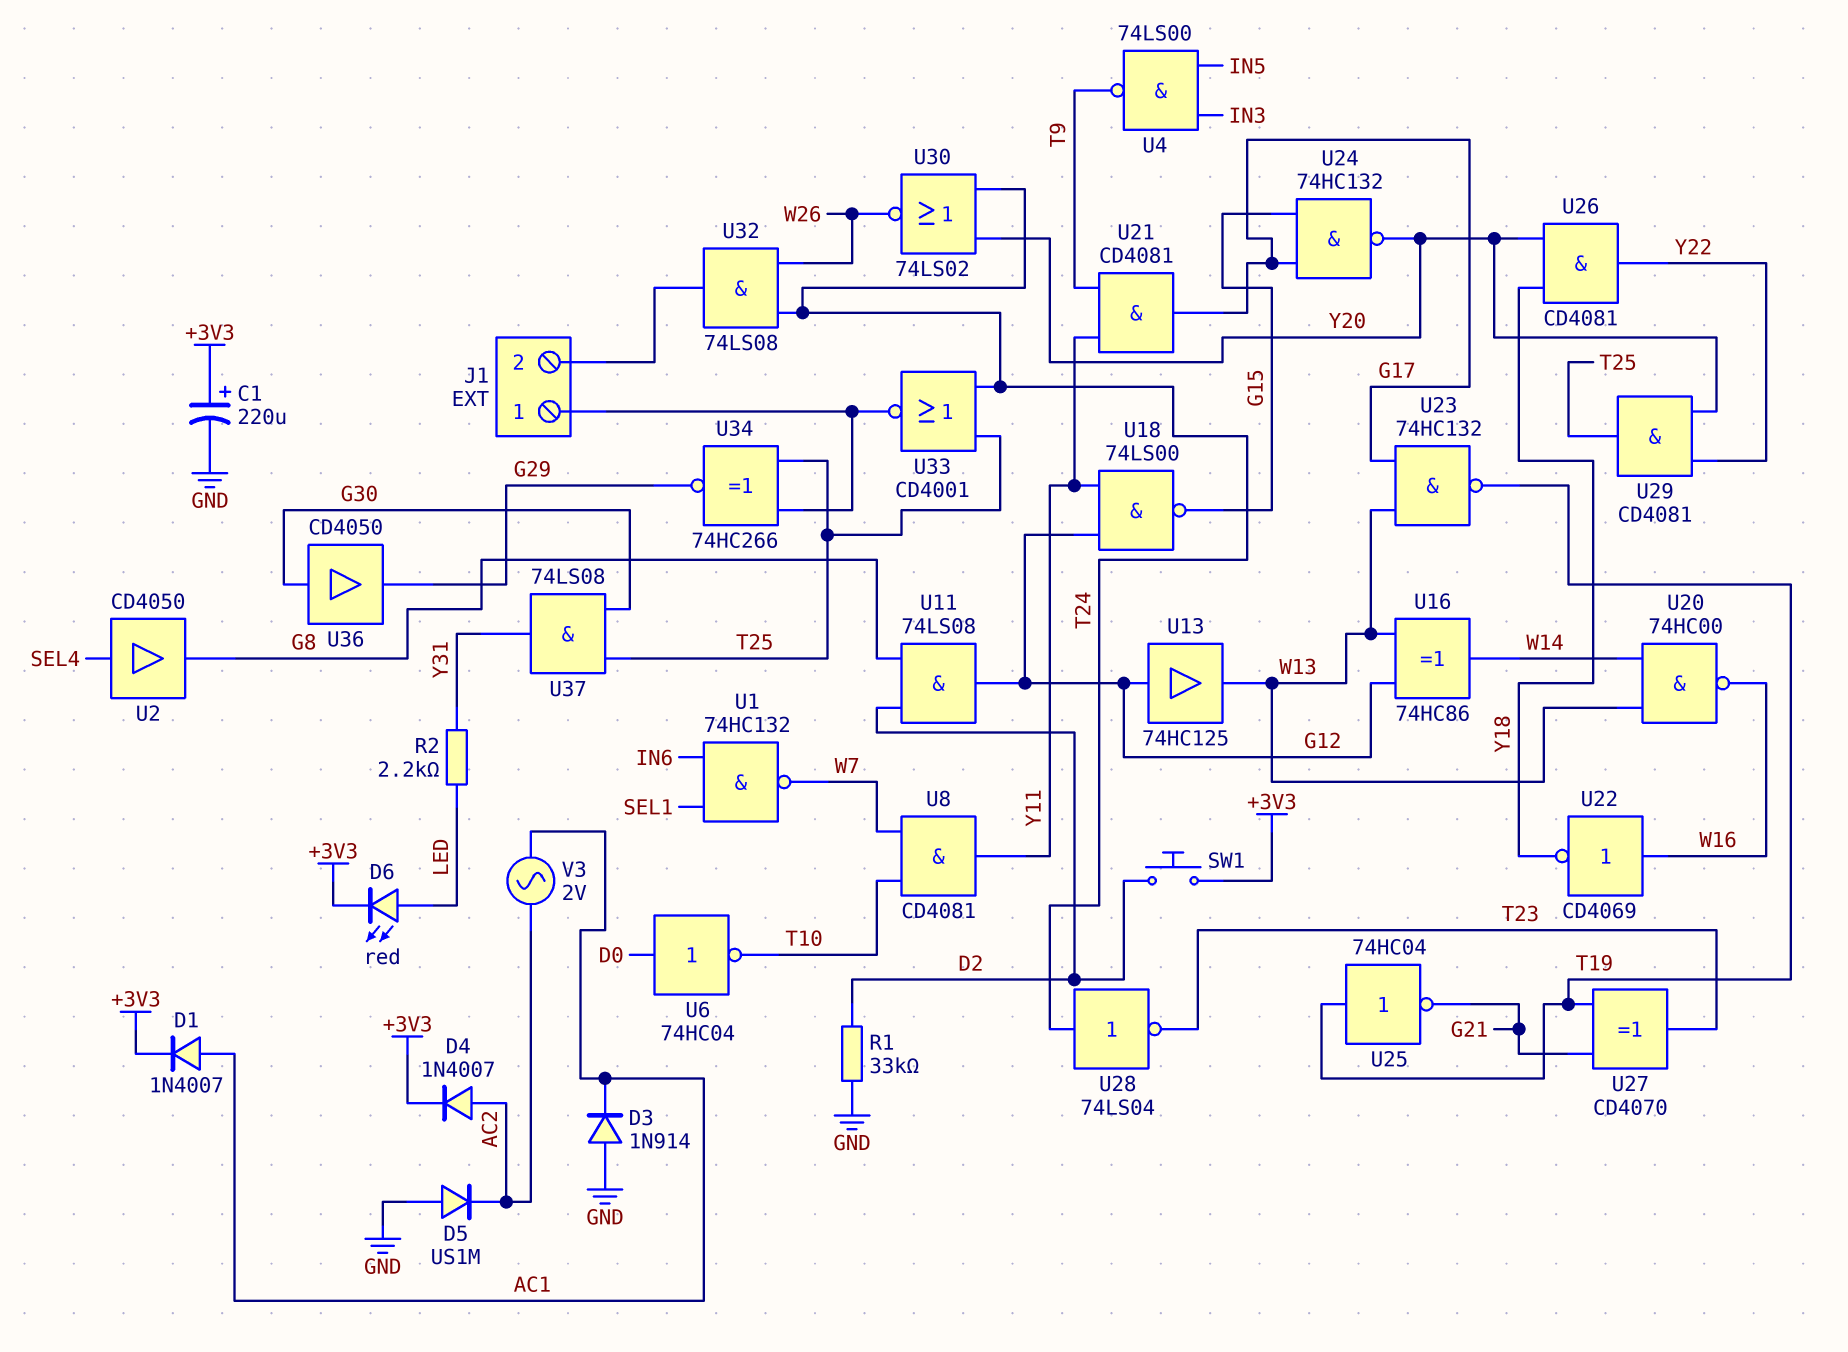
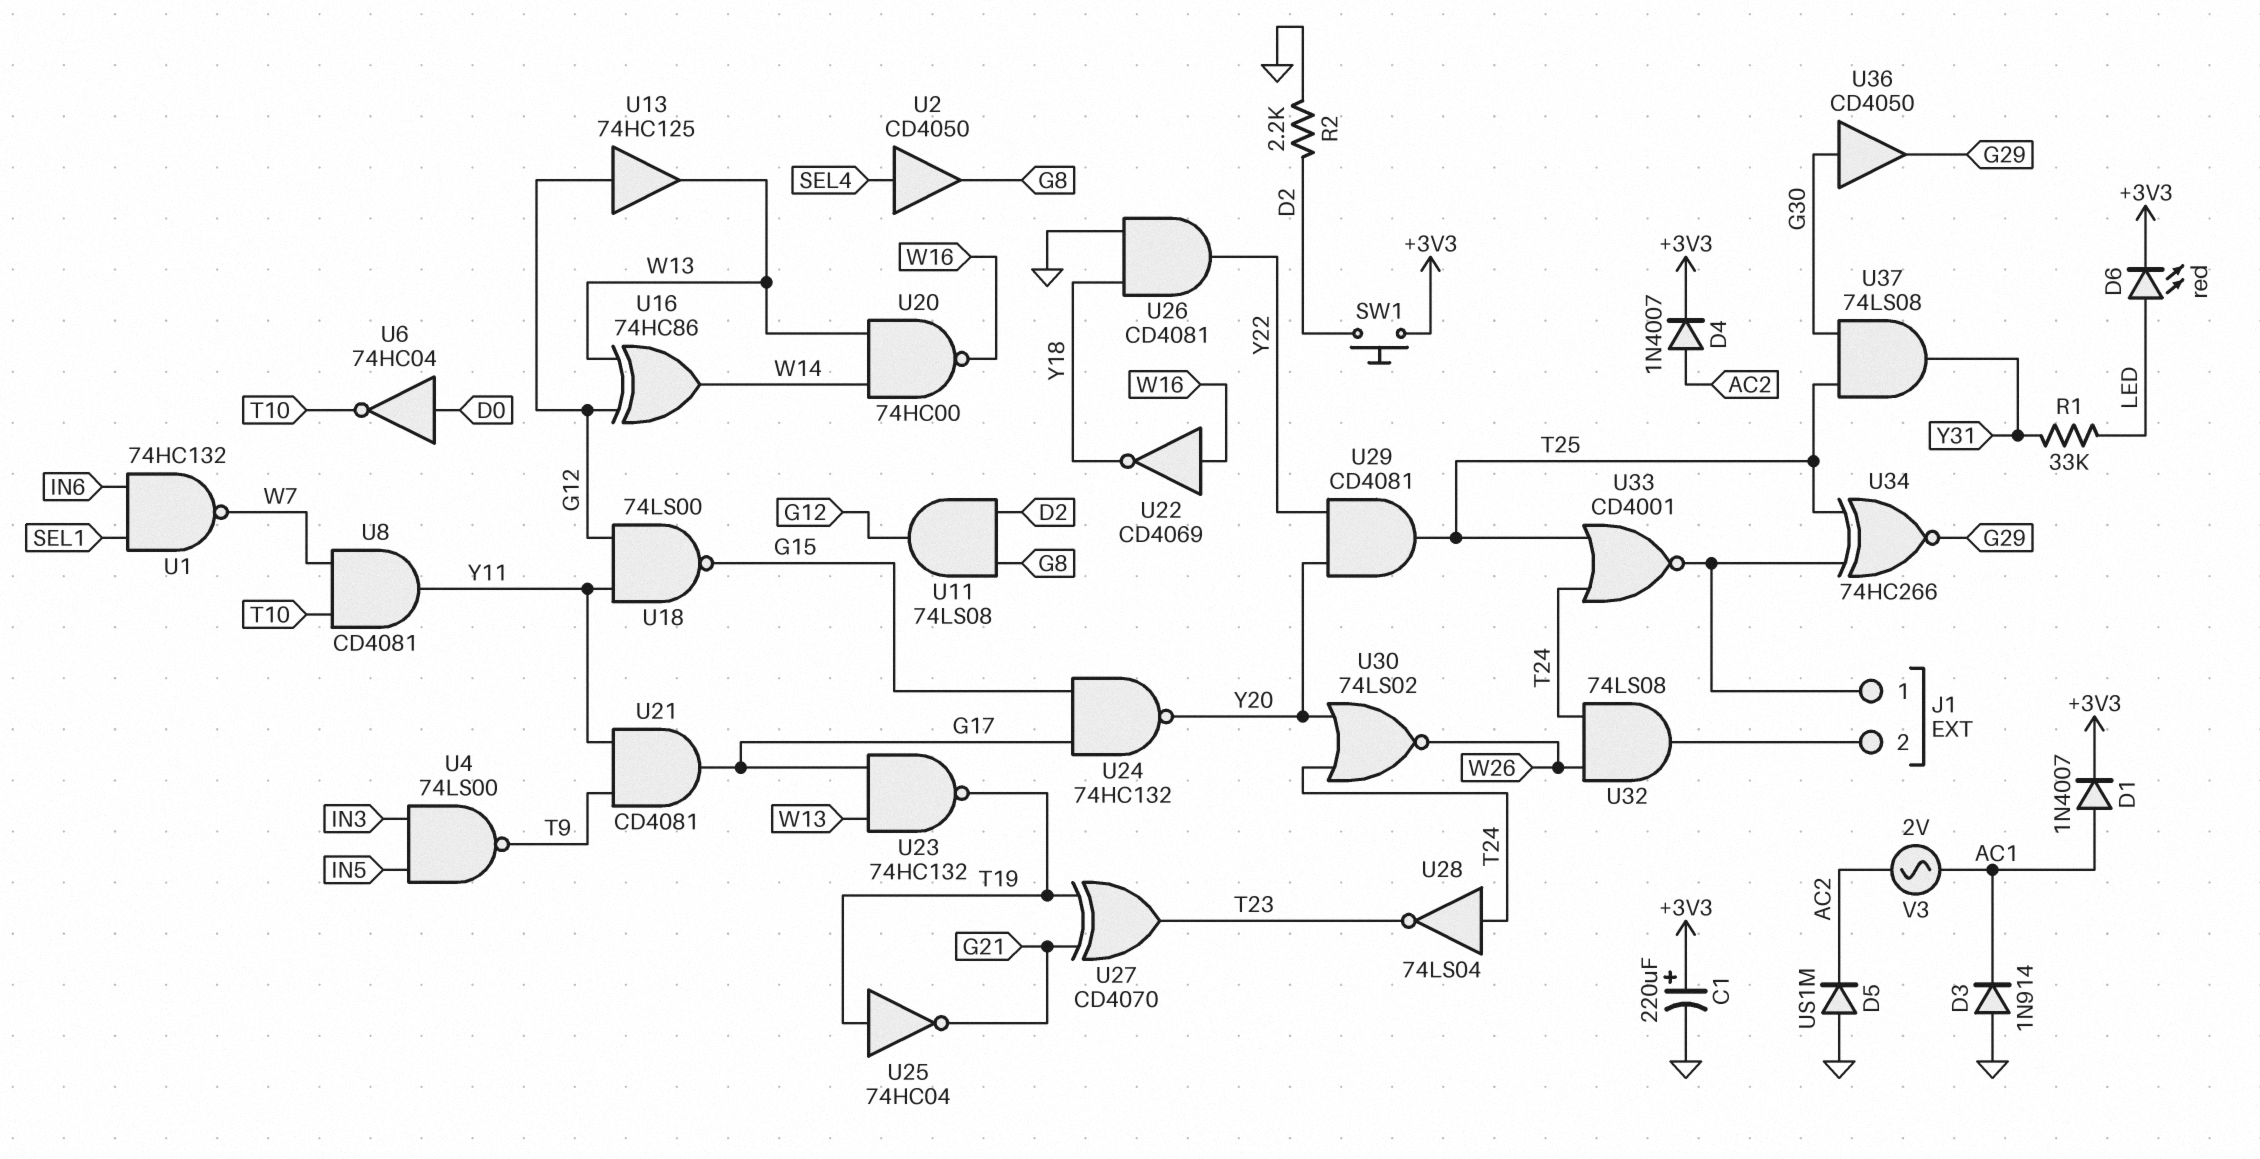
R1: 33k (D2, GND) -> 33k (LED, Y31)
R2: 2.2k (LED, Y31) -> 2.2k (D2, GND)
U26: AND CD4081 (in Y18, in Y20, out Y22) -> AND CD4081 (in GND, in Y18, out Y22)

